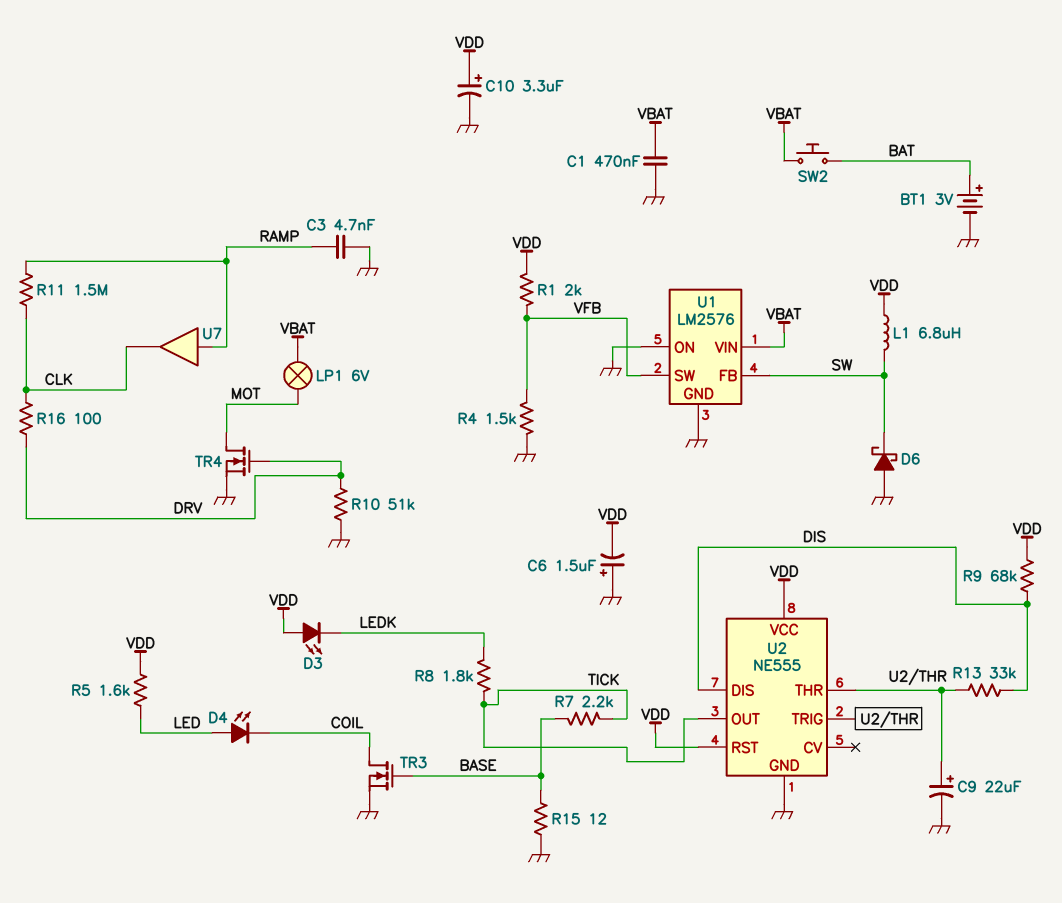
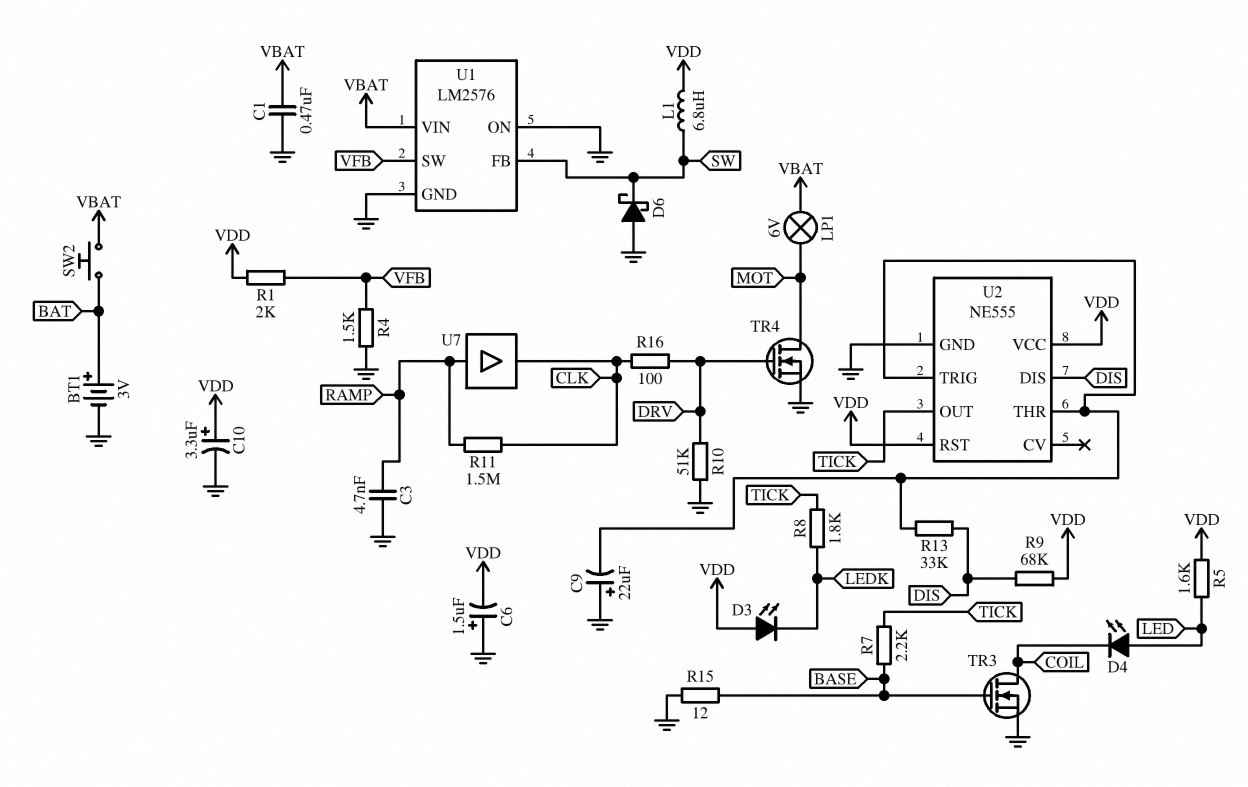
C9: 22uF (plus U2/THR, minus GND) -> 22uF (plus GND, minus U2/THR)

